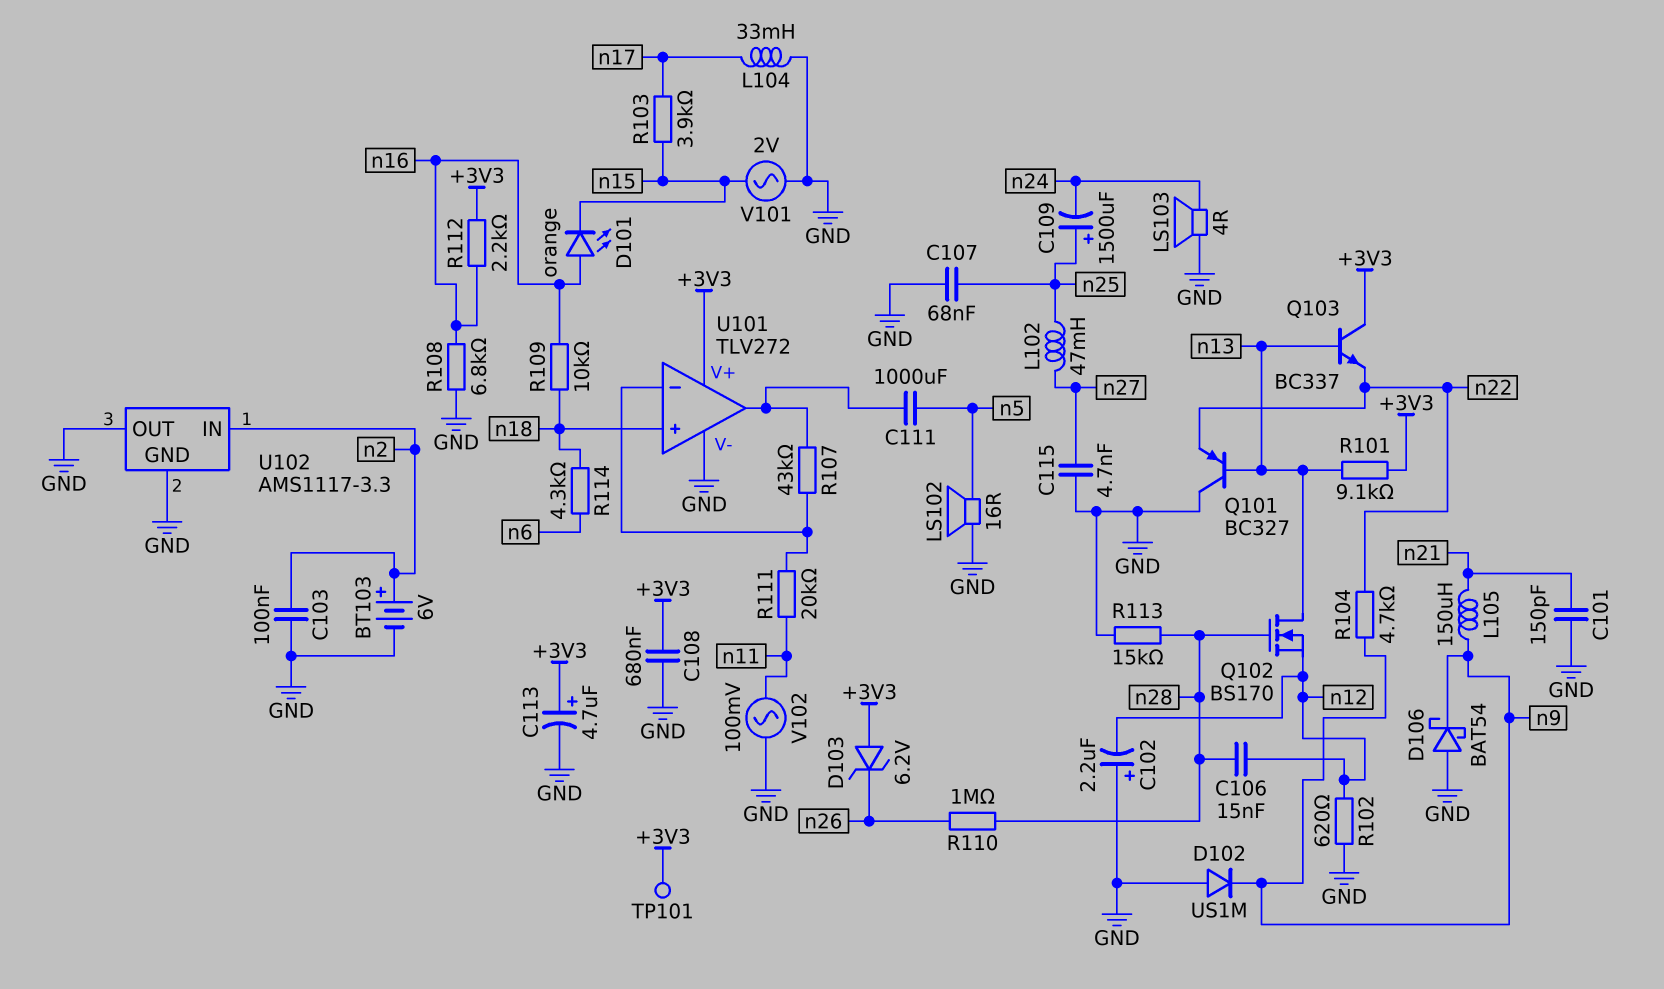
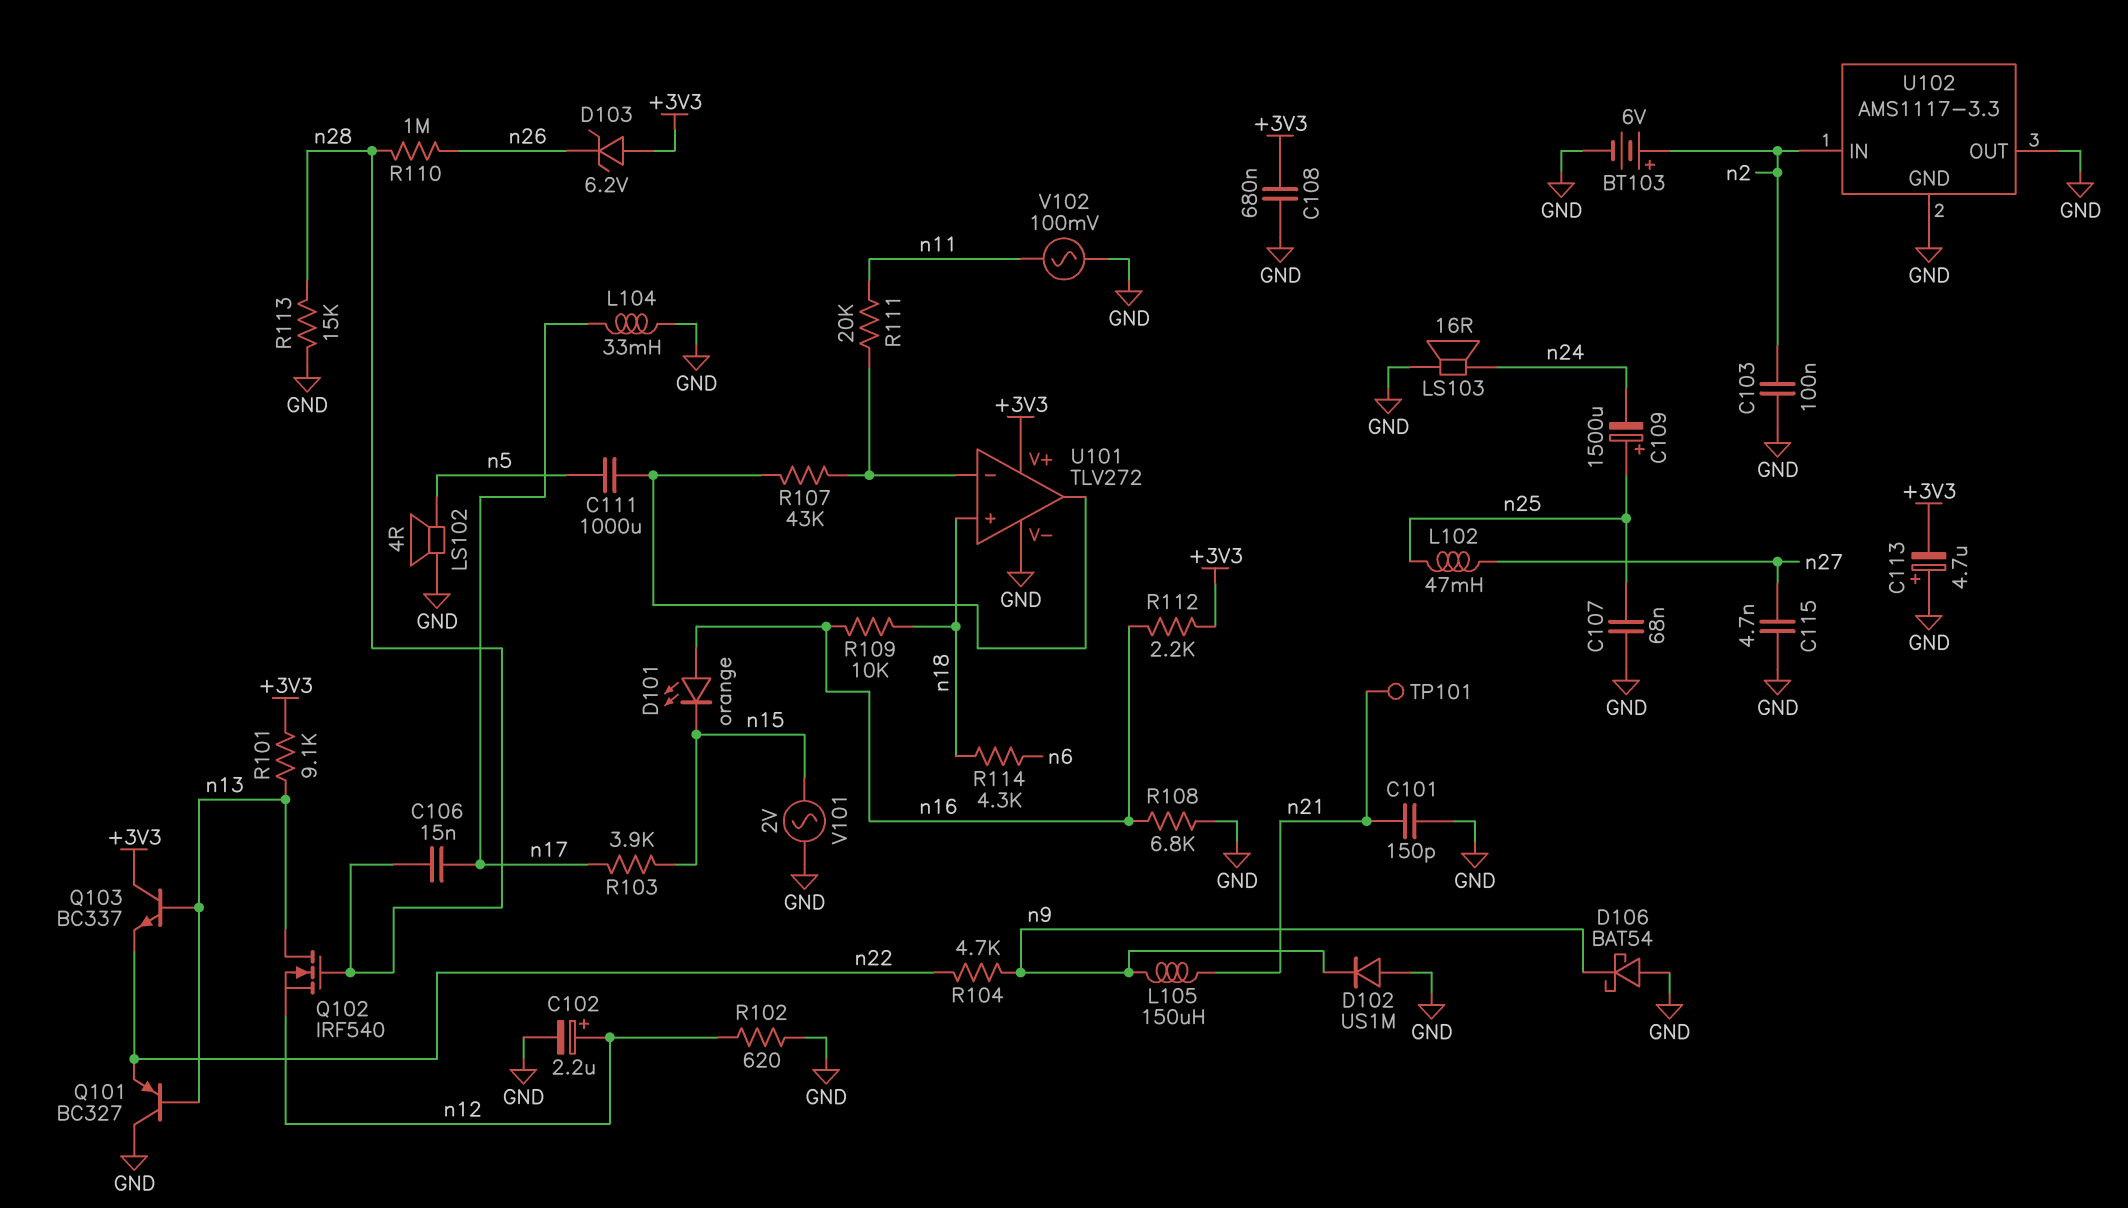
C102: 2.2uF (plus GND, minus n12) -> 2.2uF (plus n12, minus GND)
C106: 15nF (n12, n28) -> 15nF (n17, n28)
C113: 4.7uF (plus +3V3, minus GND) -> 4.7uF (plus GND, minus +3V3)
LS102: speaker 16R (GND, n5) -> speaker 4R (GND, n5)
LS103: speaker 4R (GND, n24) -> speaker 16R (GND, n24)
Q102: NMOS BS170 (G n28, D n13, S n12) -> NMOS IRF540 (G n28, D n13, S n12)
TP101: test point (+3V3) -> test point (n21)

